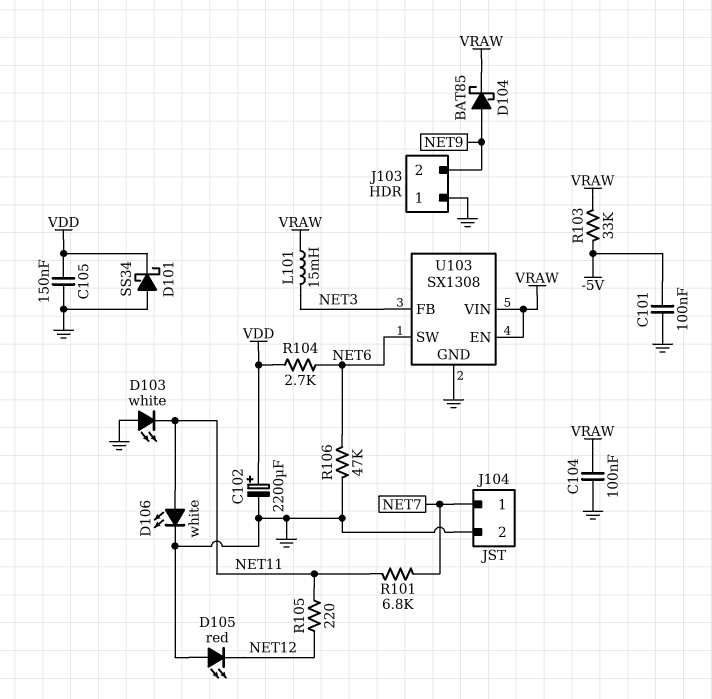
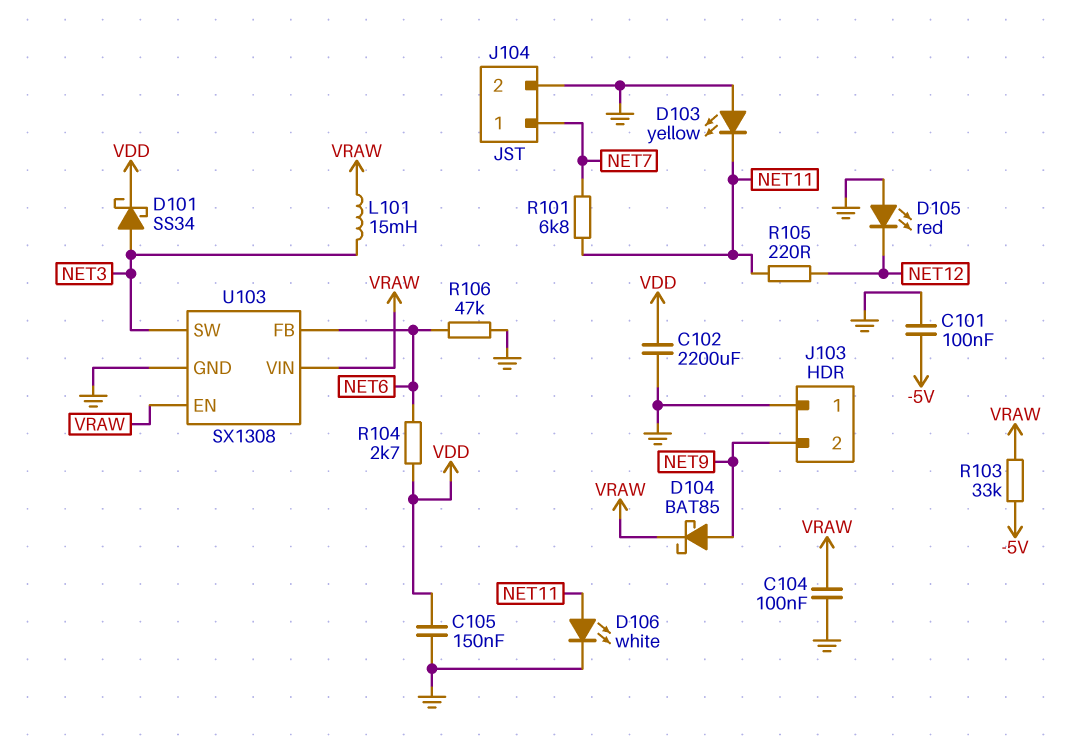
C102: 2200uF (plus VDD, minus GND) -> 2200uF (GND, VDD)
D101: schottky SS34 (A GND, K VDD) -> schottky SS34 (A NET3, K VDD)
D103: LED white (A GND, K NET11) -> LED yellow (A GND, K NET11)
U103 pin FB: NET3 -> NET6
U103 pin SW: NET6 -> NET3

